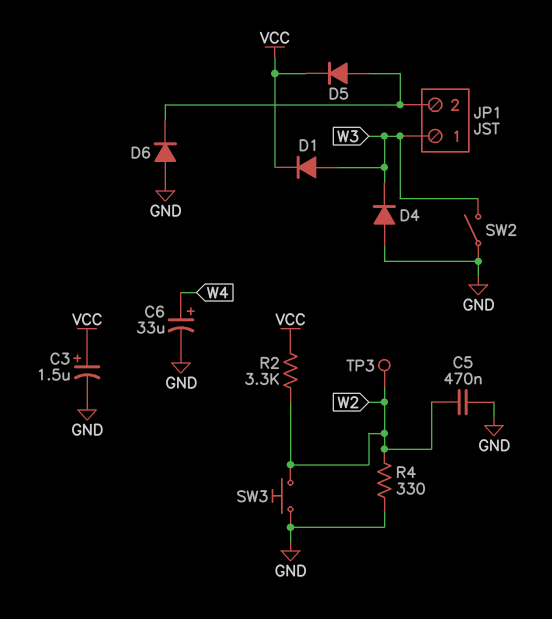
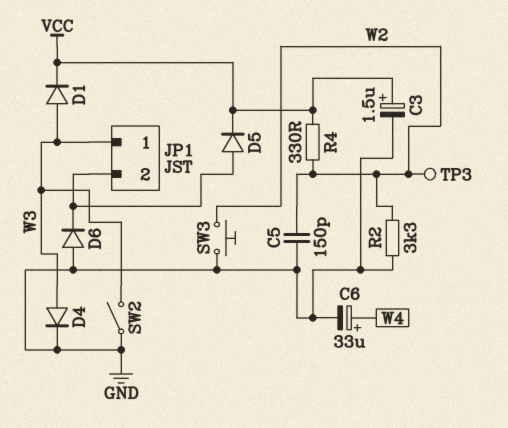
C5: 470nF (GND, W2) -> 150pF (GND, W2)
D4: diode (A GND, K W3) -> diode (A W3, K GND)
R2: 3.3k (VCC, W2) -> 3.3k (GND, W2)
R4: 330 (GND, W2) -> 330 (VCC, W2)

